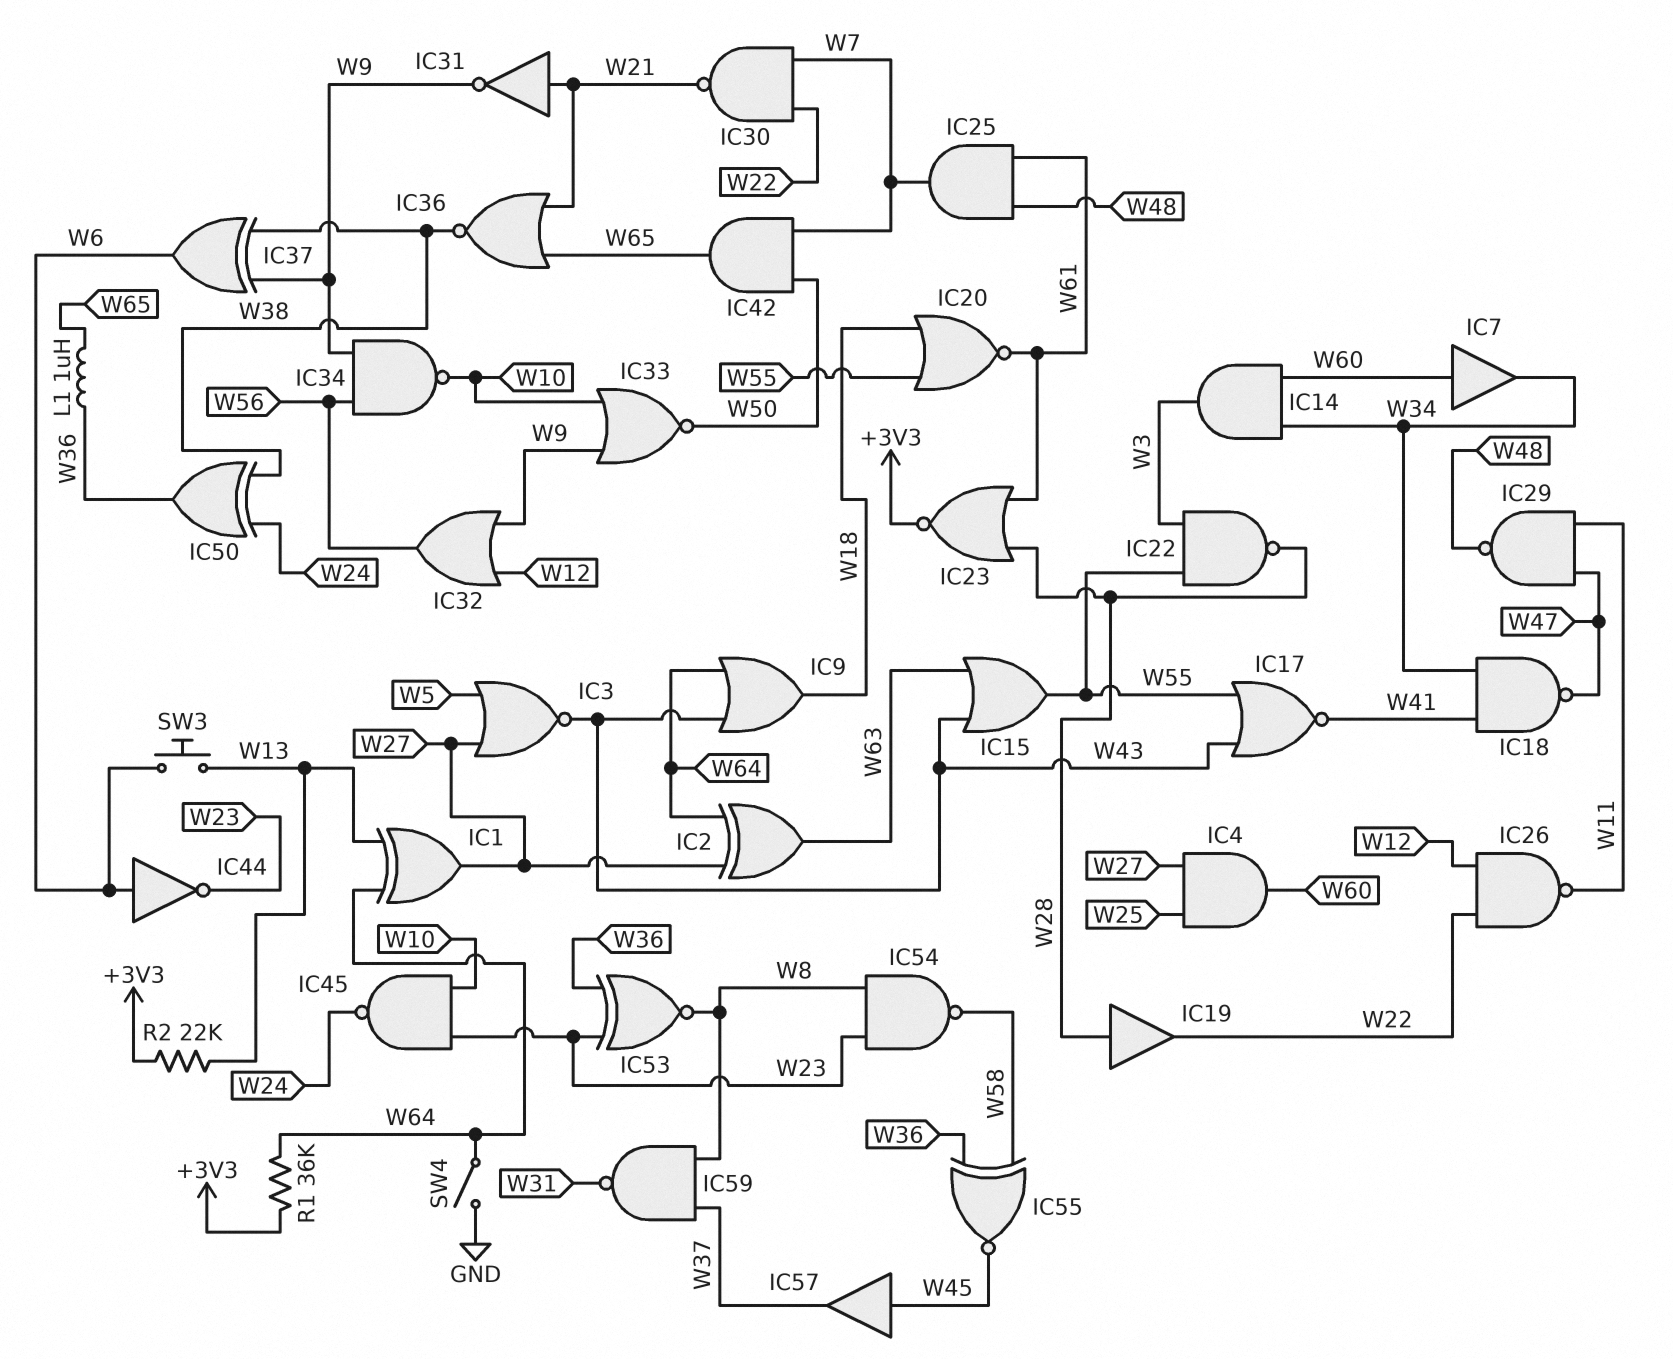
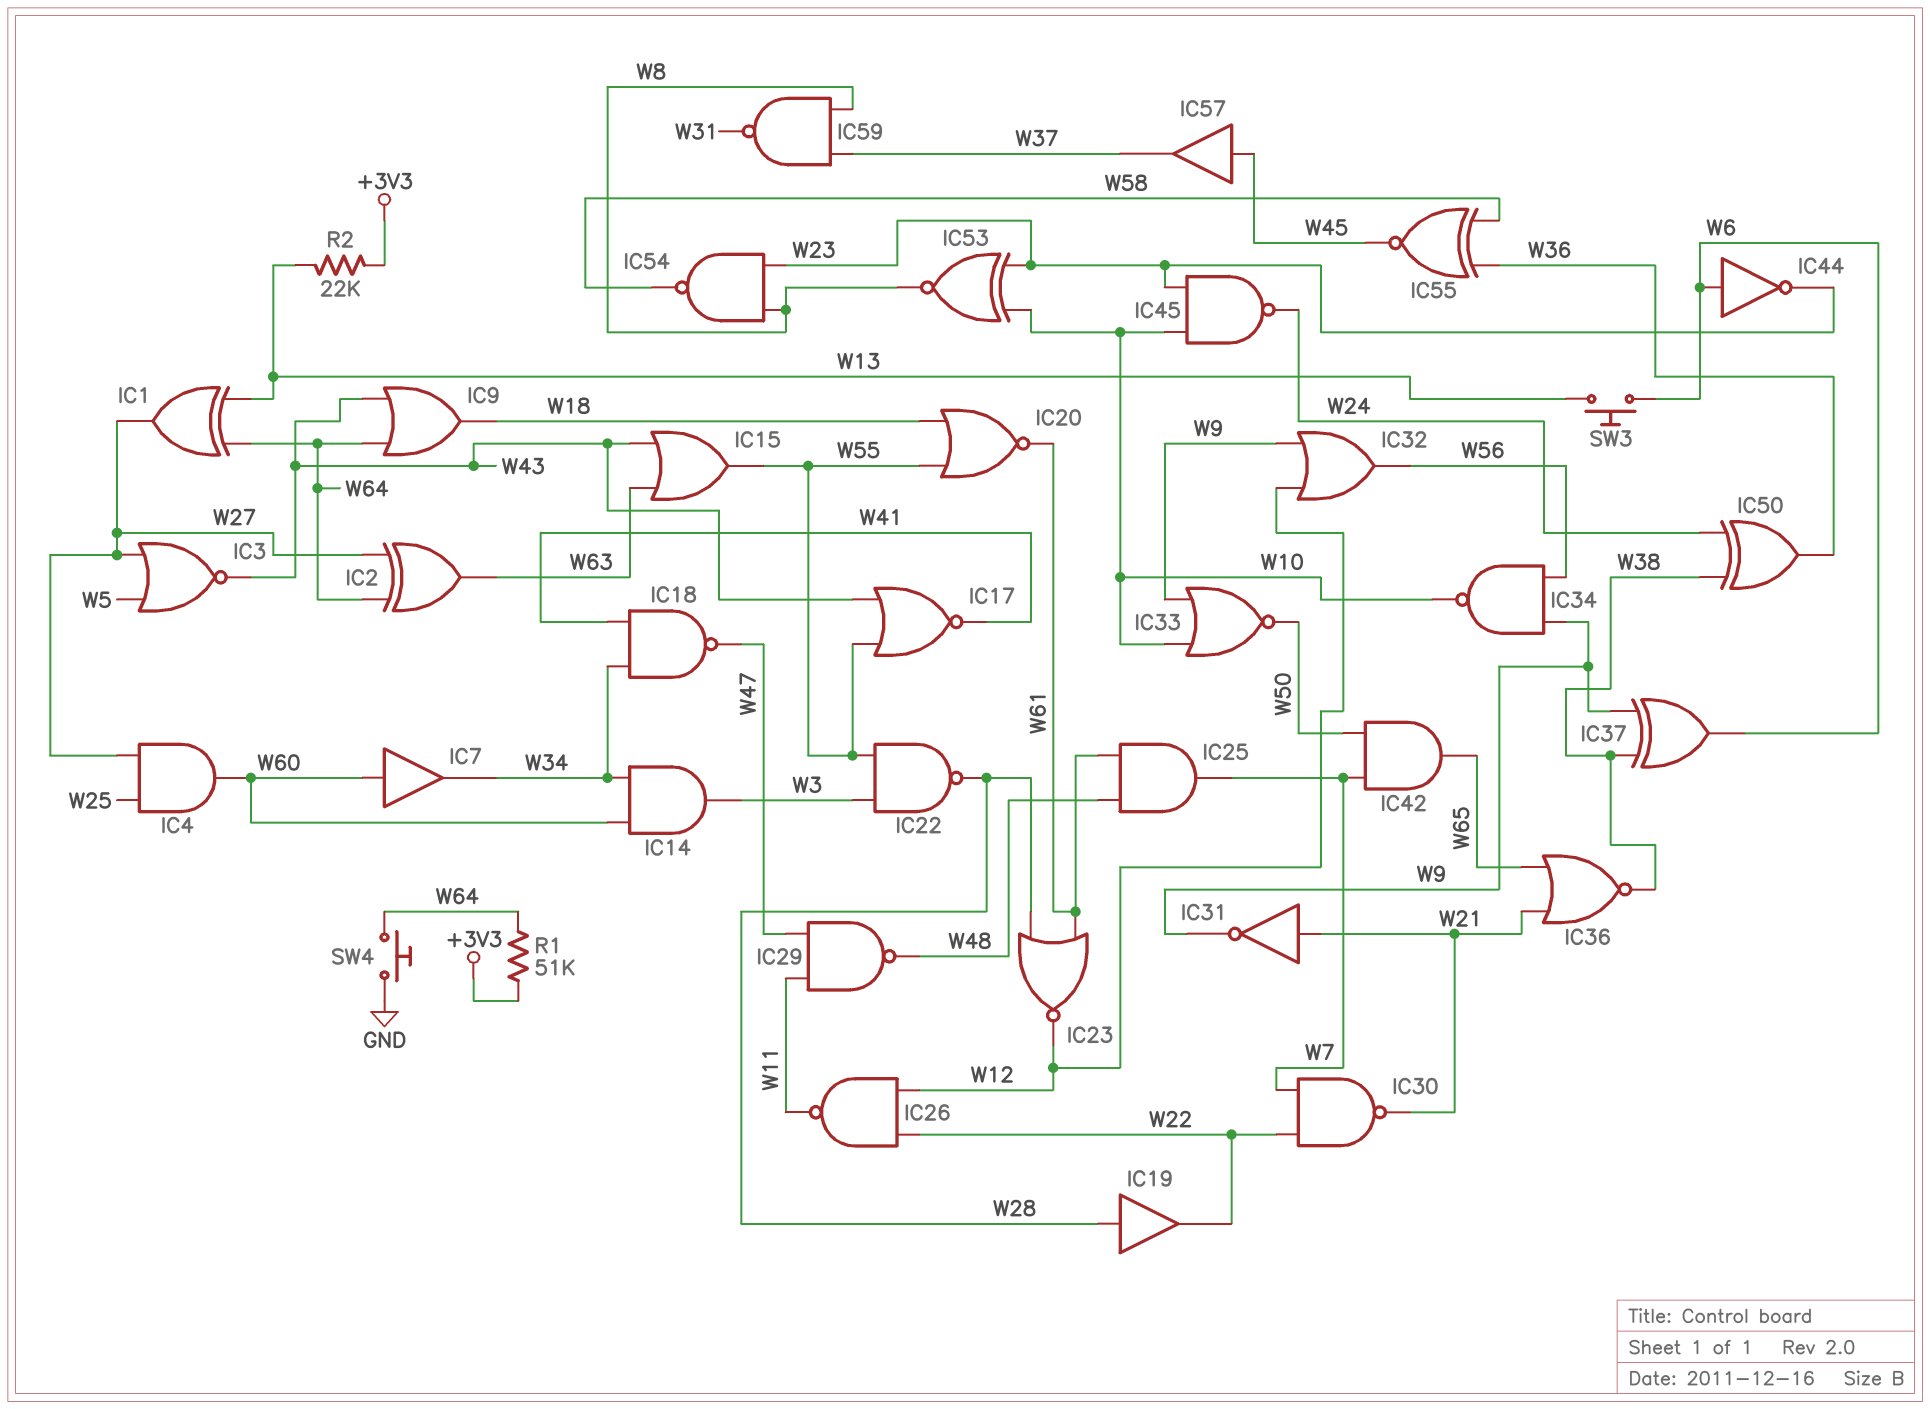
IC23: NOR (in W28, in W61, out +3V3) -> NOR (in W28, in W61, out W12)
IC53: XNOR (in W23, in W36, out W8) -> XNOR (in W10, in W23, out W8)
L1: 1uH (W36, W65) -> none
R1: 36k (+3V3, W64) -> 51k (+3V3, W64)
SW4: switch (GND, W64) -> button (GND, W64)

